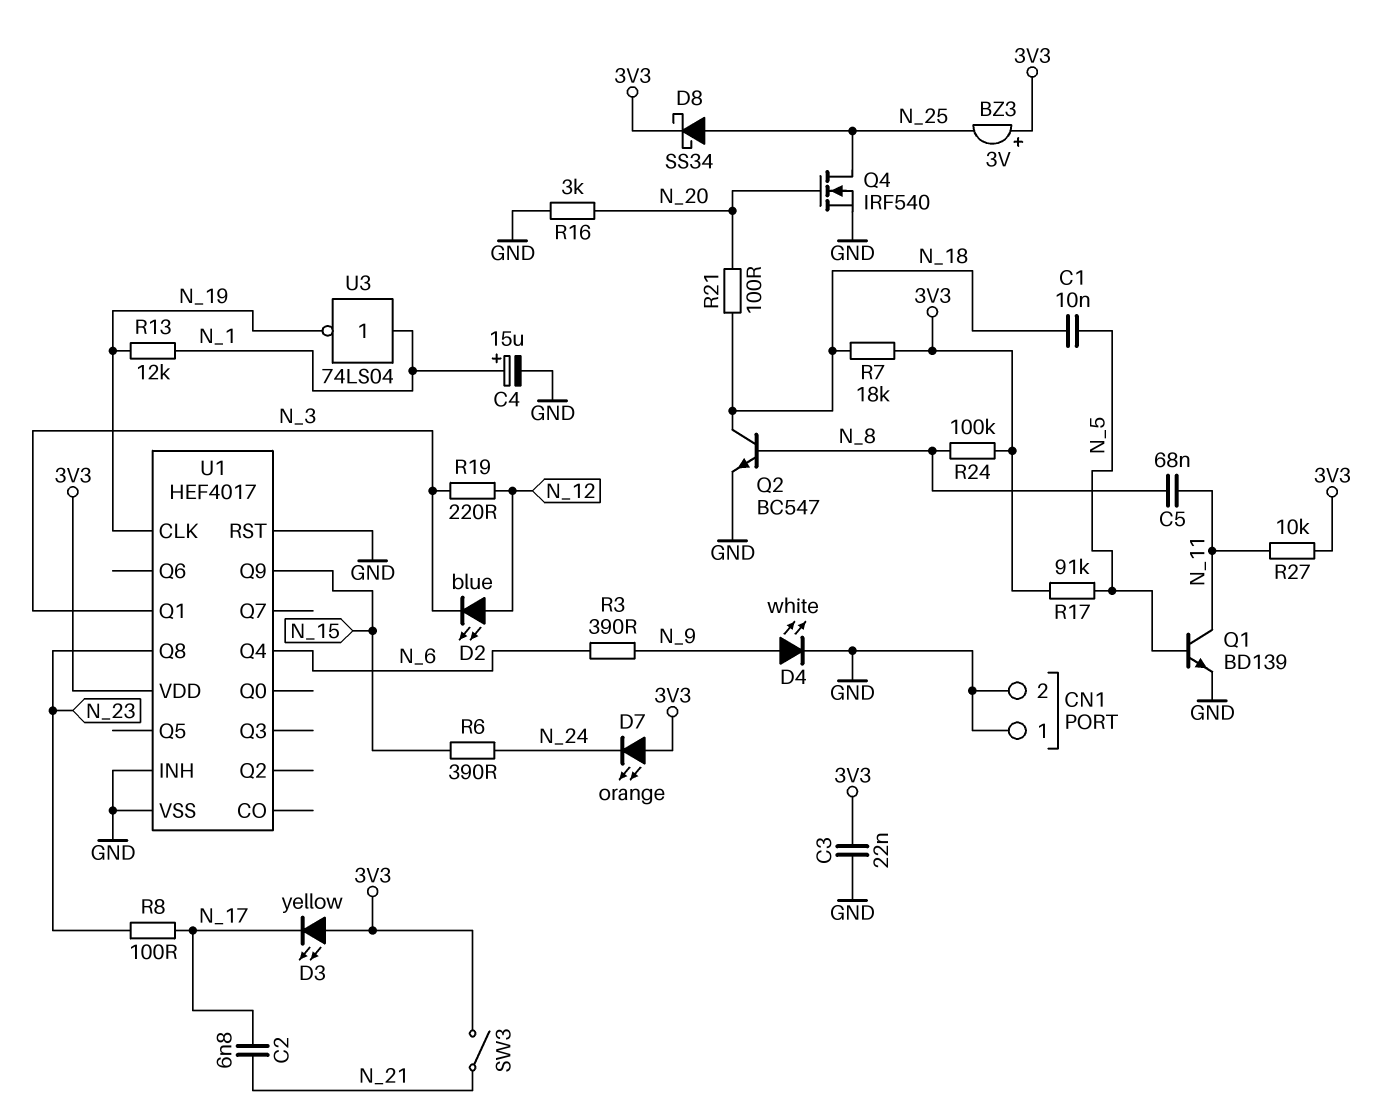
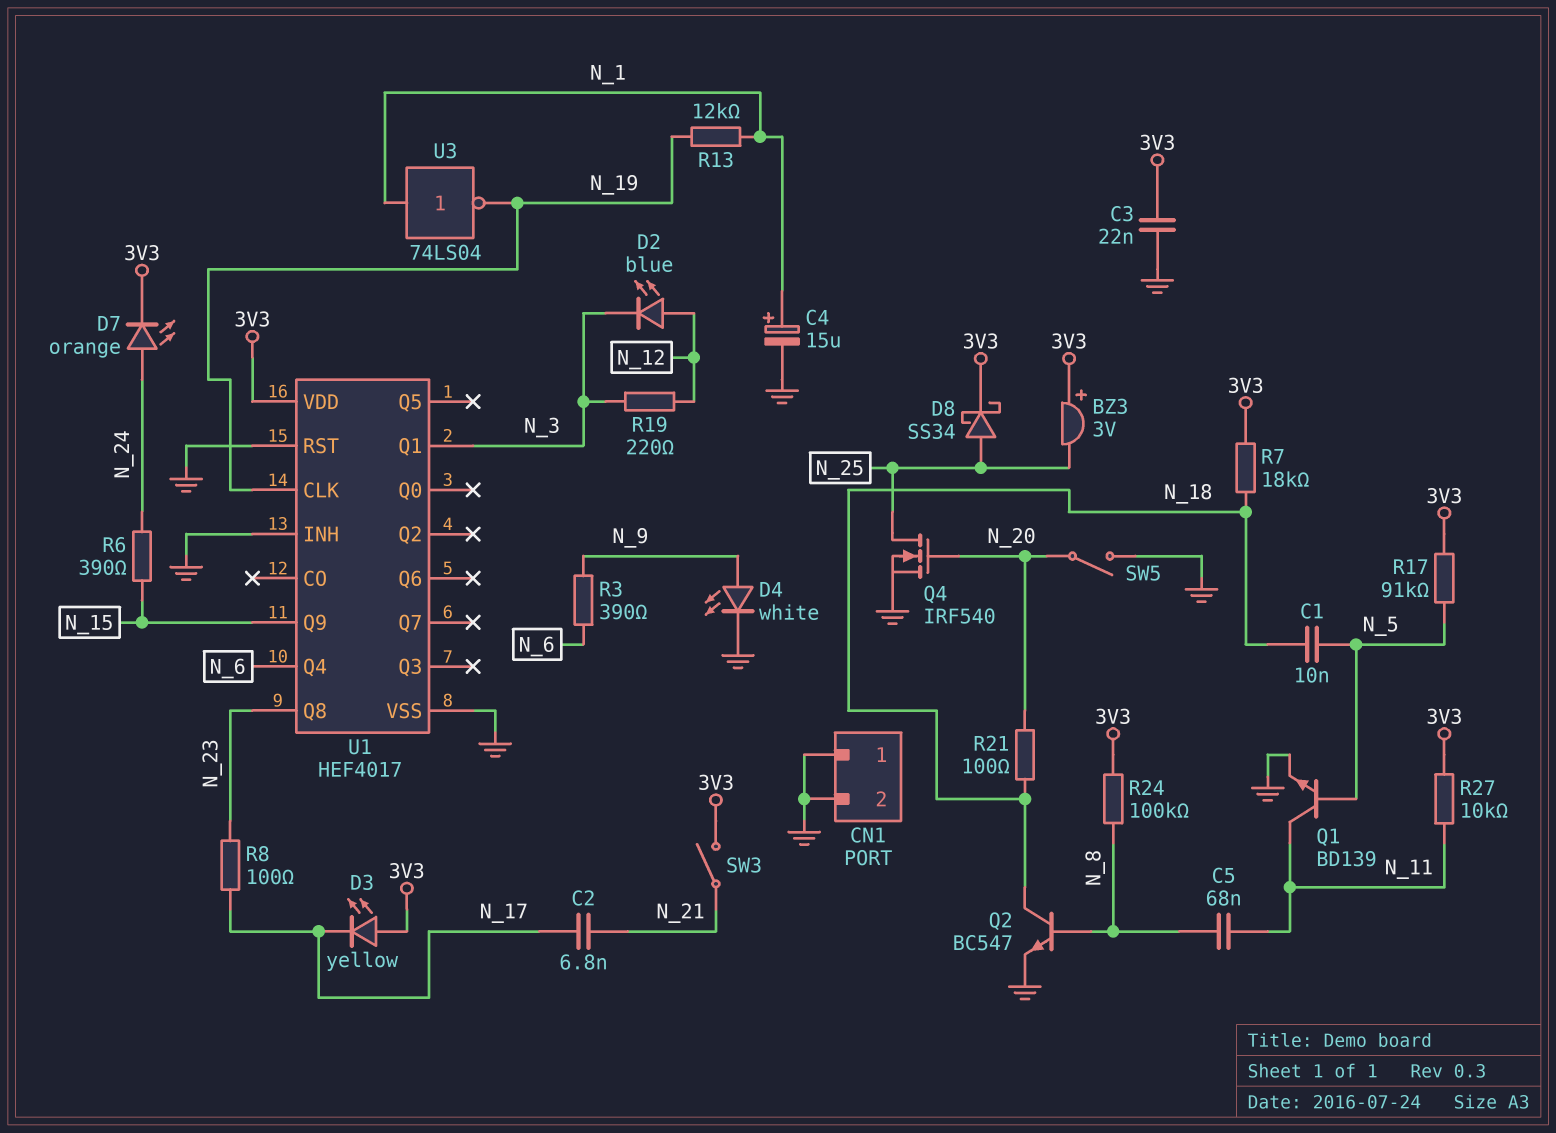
D7: LED orange (A 3V3, K N_24) -> LED orange (A N_24, K 3V3)
R16: 3k (GND, N_20) -> none
SW5: none -> switch (GND, N_20)

